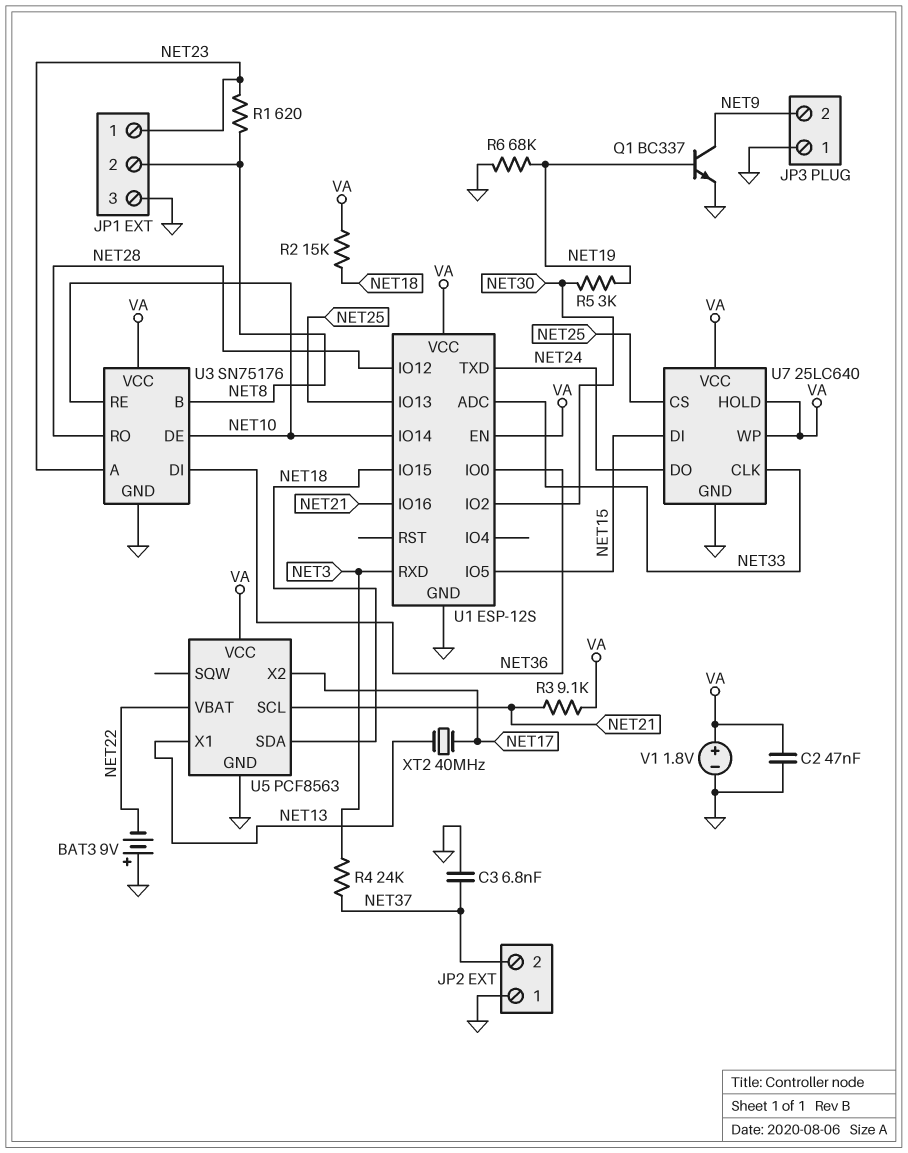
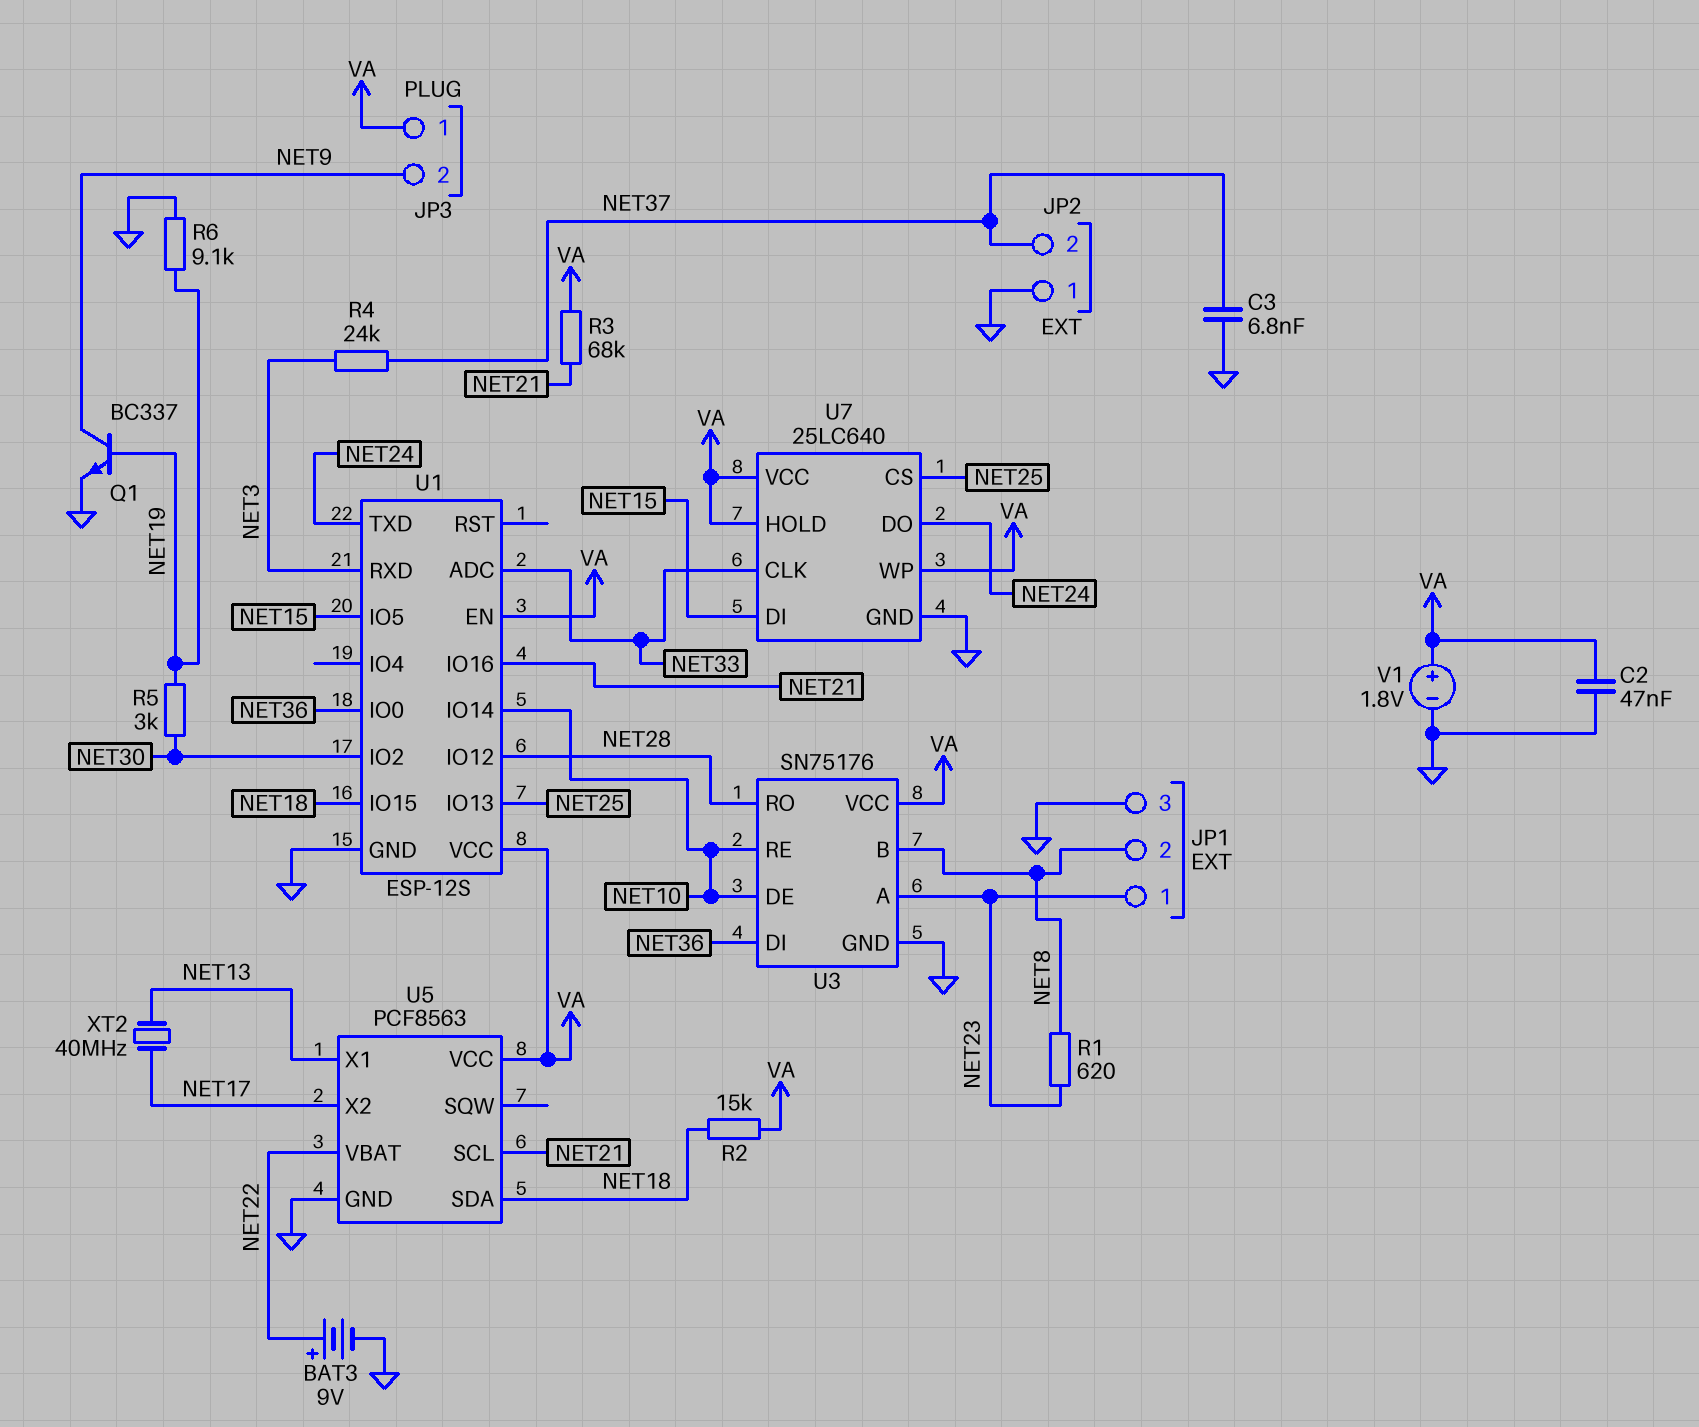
BAT3: 9V (plus GND, minus NET22) -> 9V (plus NET22, minus GND)
JP3 pin 1: GND -> VA
R3: 9.1k (NET21, VA) -> 68k (NET21, VA)
R6: 68k (GND, NET19) -> 9.1k (GND, NET19)

